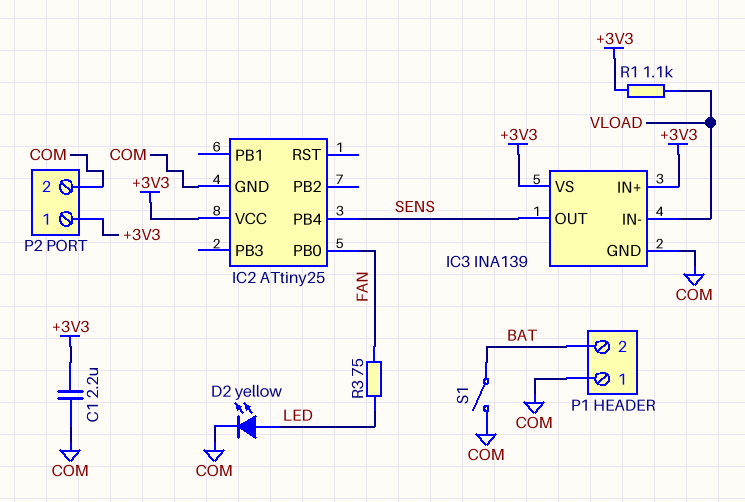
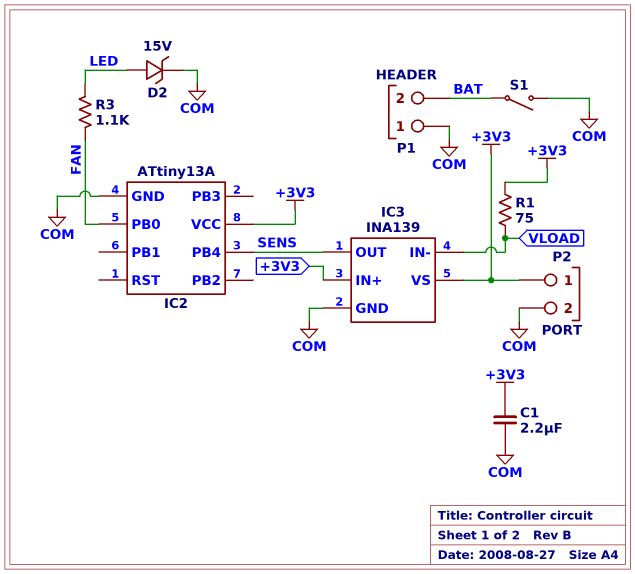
D2: LED yellow (A LED, K COM) -> zener 15V (A LED, K COM)
IC2: ATtiny25 -> ATtiny13A
R1: 1.1k (+3V3, VLOAD) -> 75 (+3V3, VLOAD)
R3: 75 (FAN, LED) -> 1.1k (FAN, LED)

